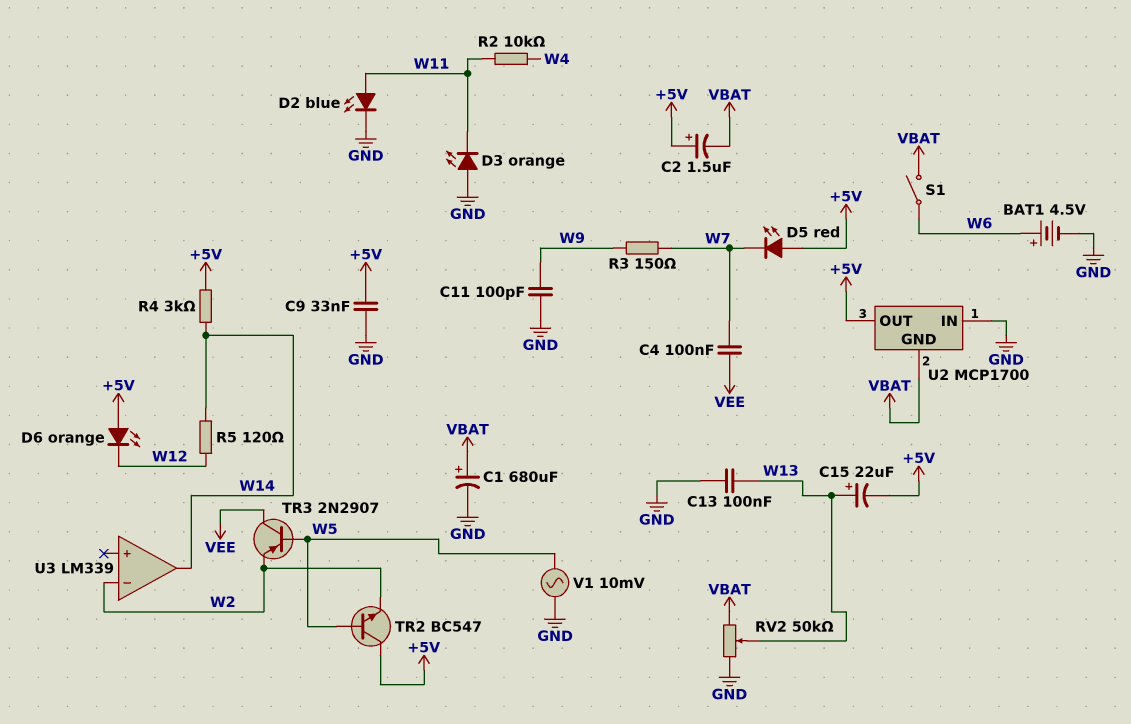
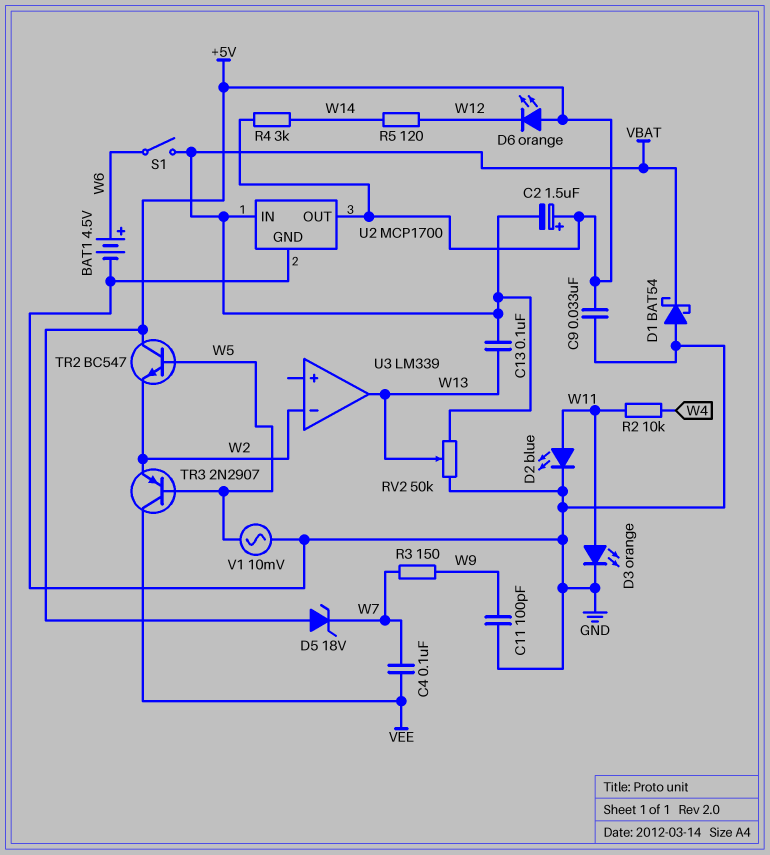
C1: 680uF (plus VBAT, minus GND) -> none
C13: 100nF (GND, W13) -> 100nF (VBAT, W13)
C15: 22uF (plus W13, minus +5V) -> none
D1: none -> schottky BAT54 (A GND, K VBAT)
D3: LED orange (A GND, K W11) -> LED orange (A W11, K GND)
D5: LED red (A +5V, K W7) -> zener 18V (A +5V, K W7)
U2 pin GND: VBAT -> GND
U2 pin IN: GND -> VBAT
U3 pin out: W14 -> W13

